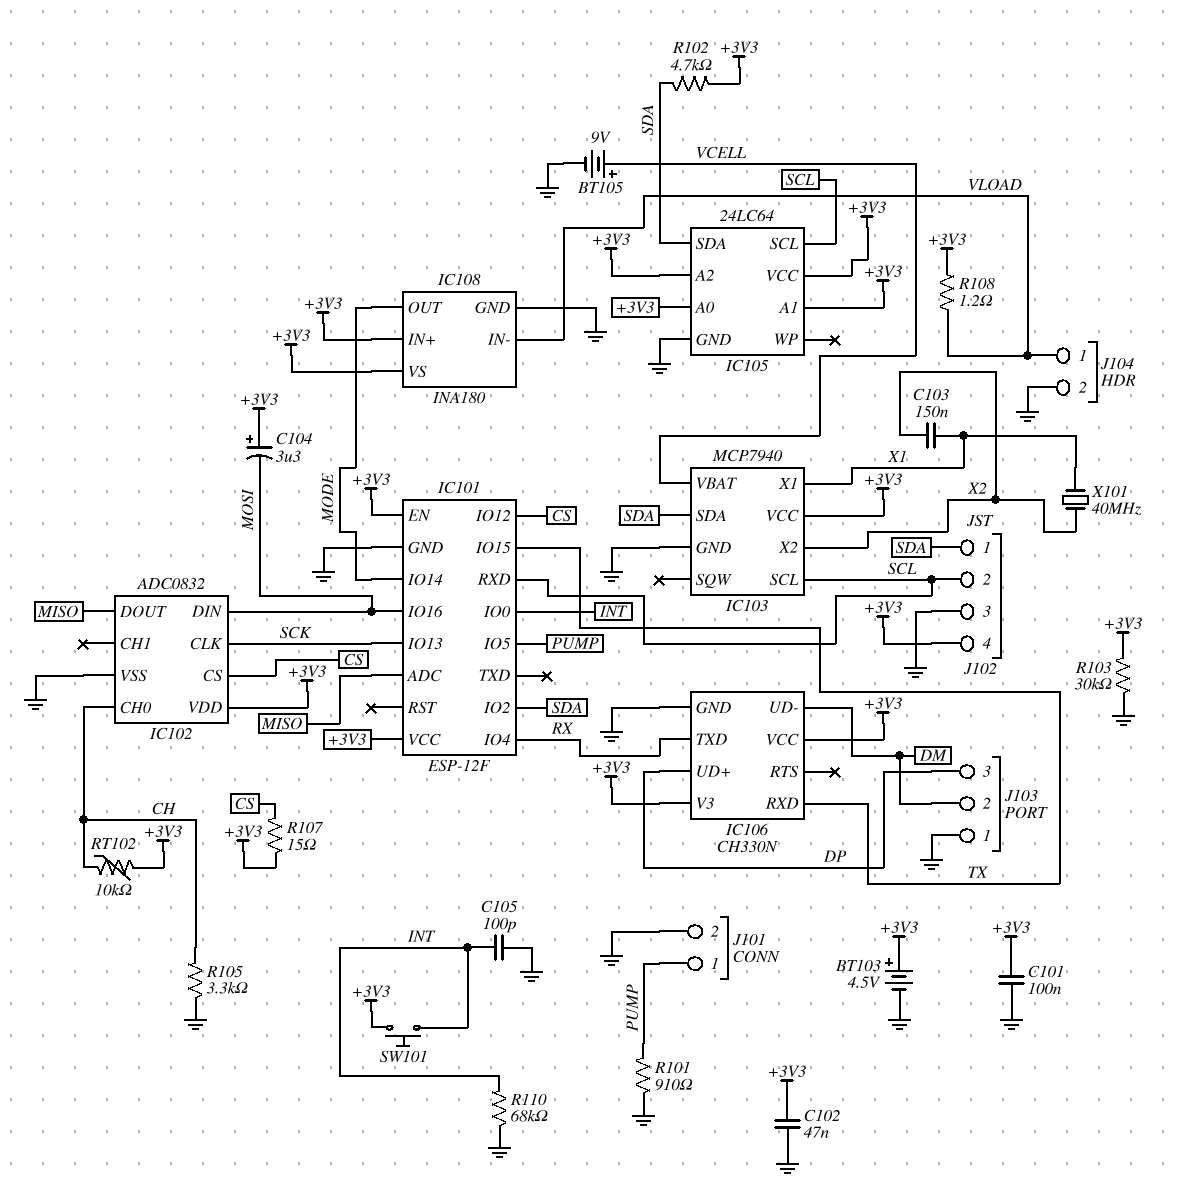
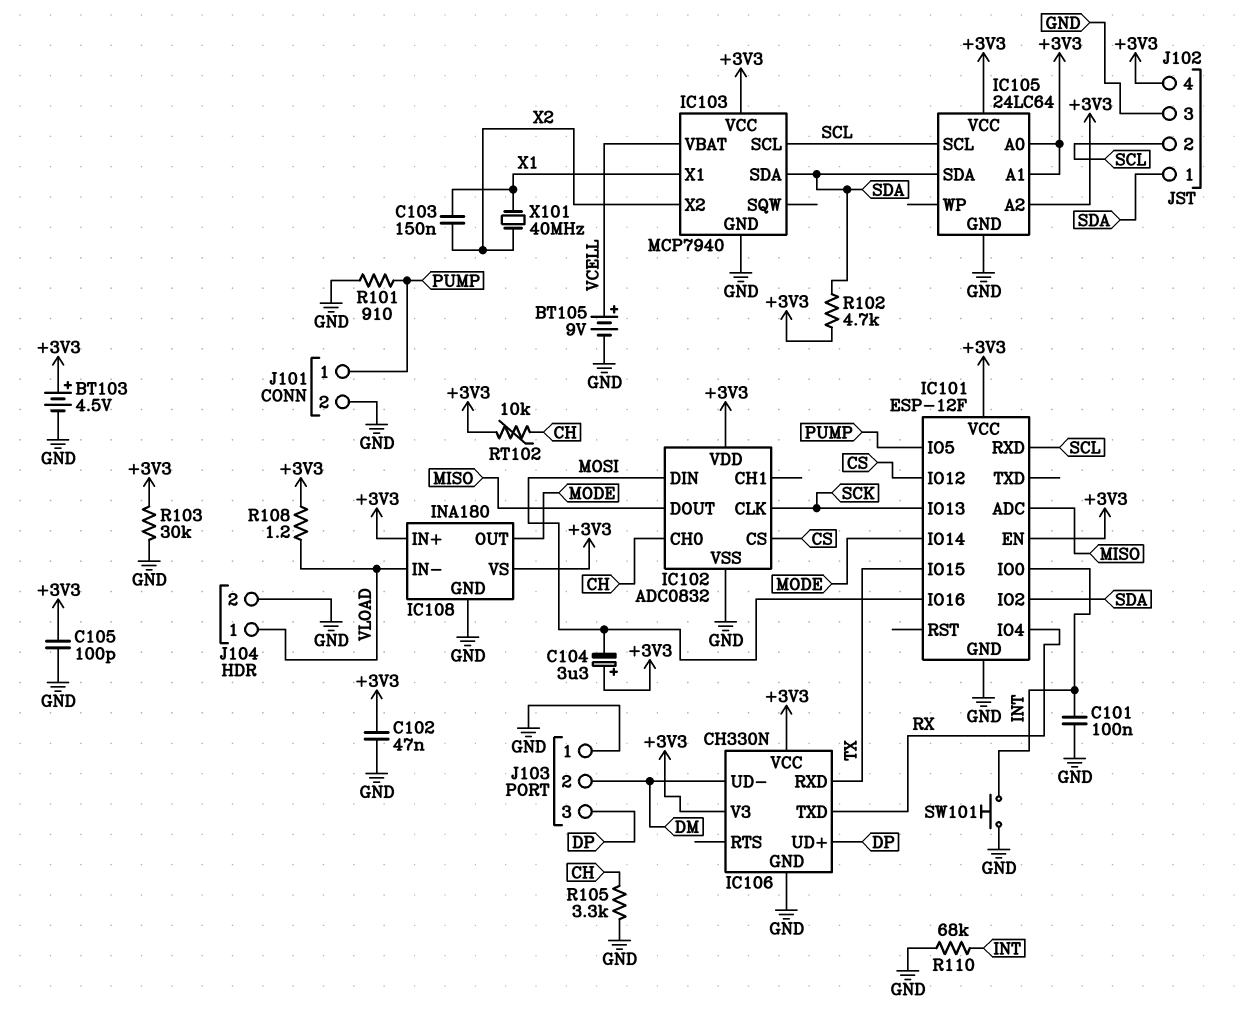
C101: 100nF (+3V3, GND) -> 100nF (GND, INT)
C105: 100pF (GND, INT) -> 100pF (+3V3, GND)
R107: 15 (+3V3, CS) -> none
SW101: button (+3V3, INT) -> button (GND, INT)

